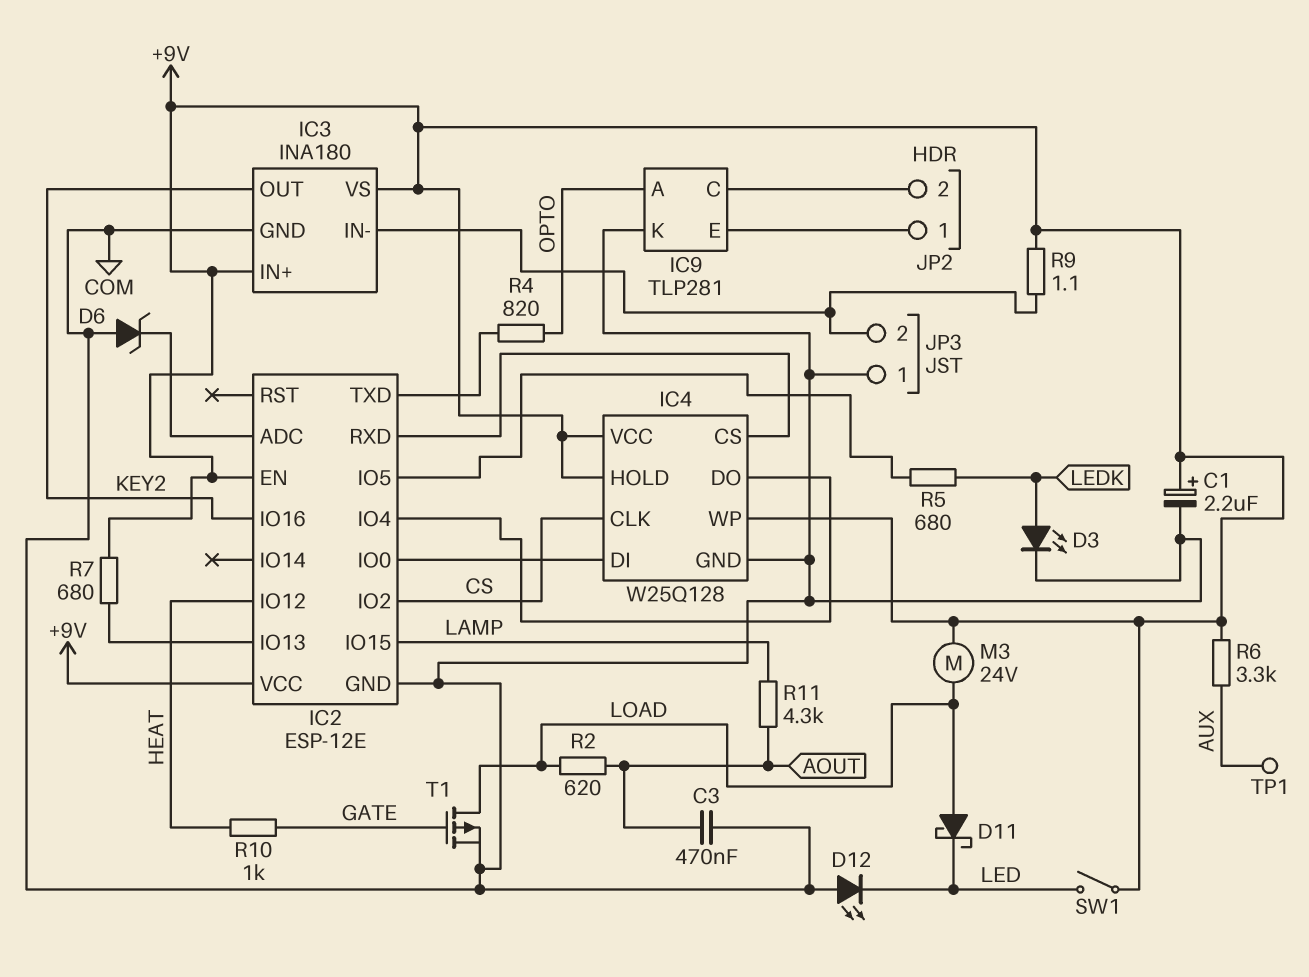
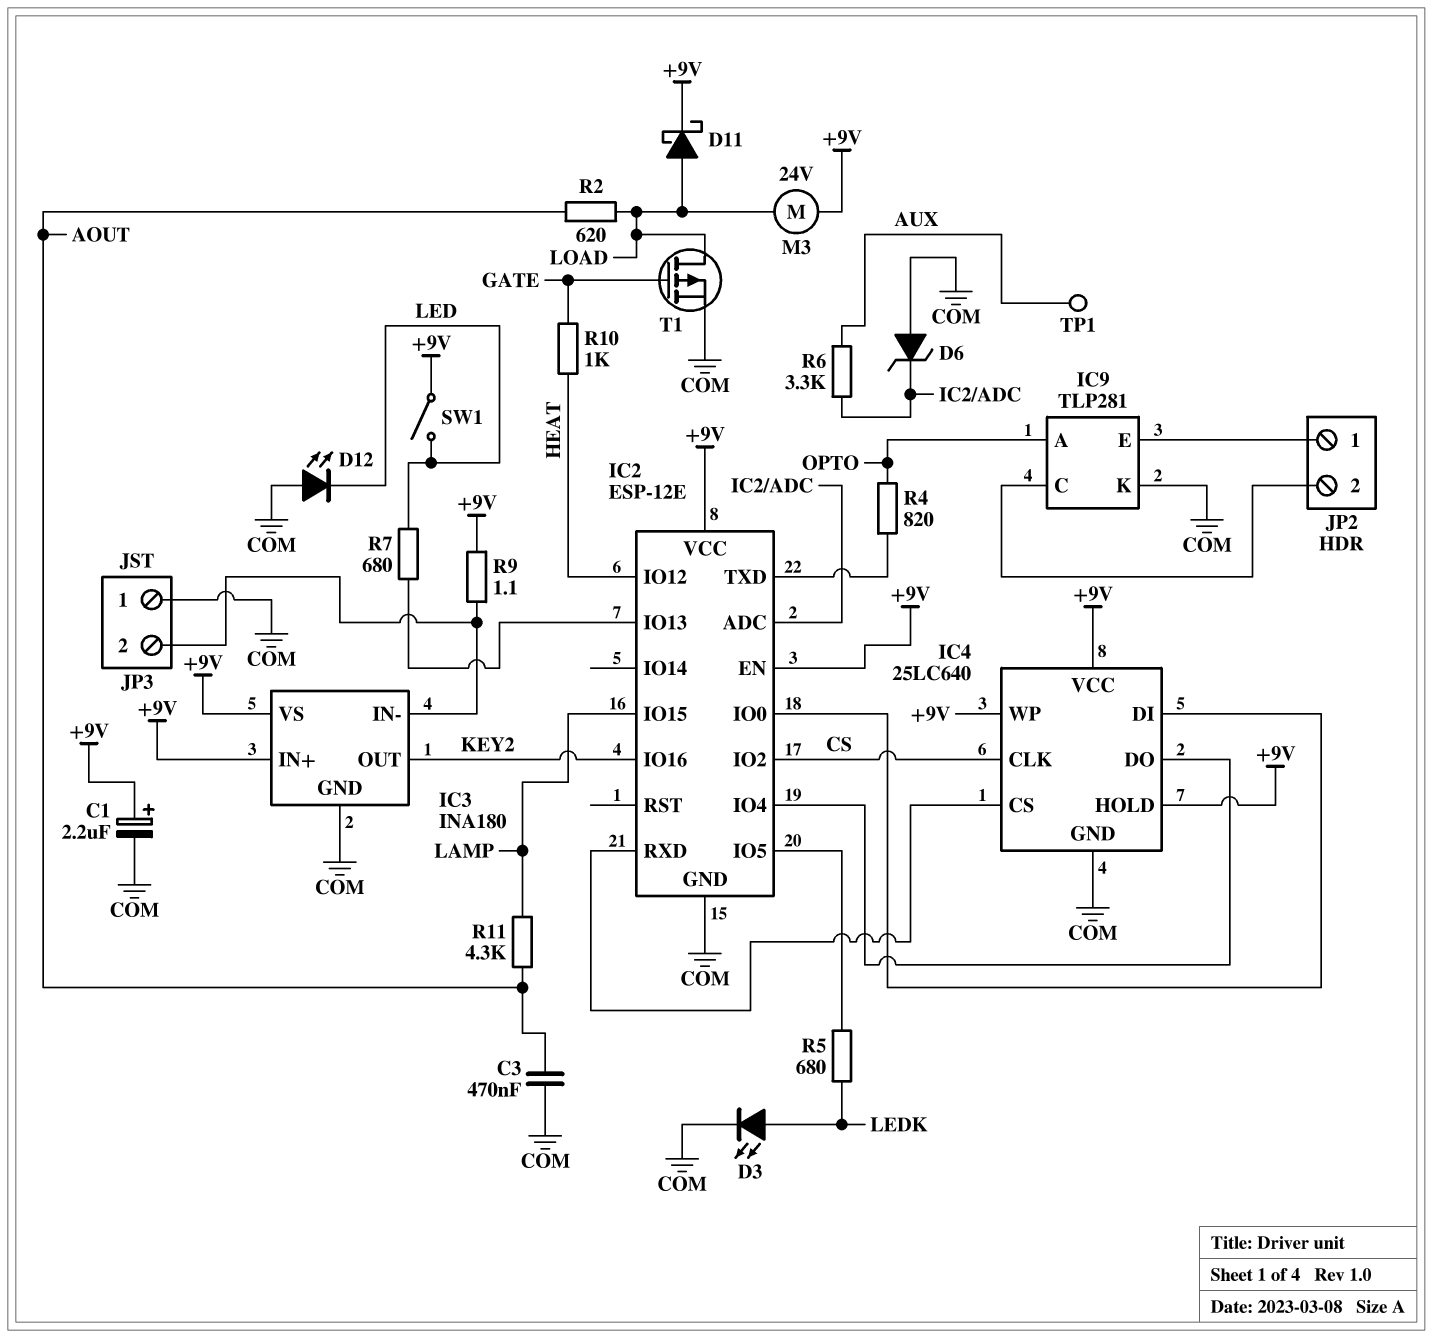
D11: schottky (A LOAD, K LED) -> schottky (A LOAD, K +9V)
IC4: W25Q128 -> 25LC640
R6: 3.3k (+9V, AUX) -> 3.3k (AUX, IC2/ADC)
R7: 680 (+9V, IC2/IO13) -> 680 (IC2/IO13, LED)

